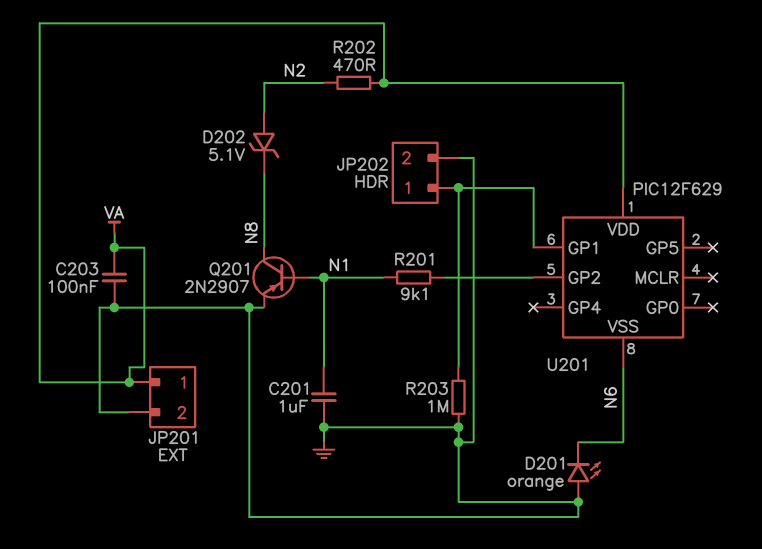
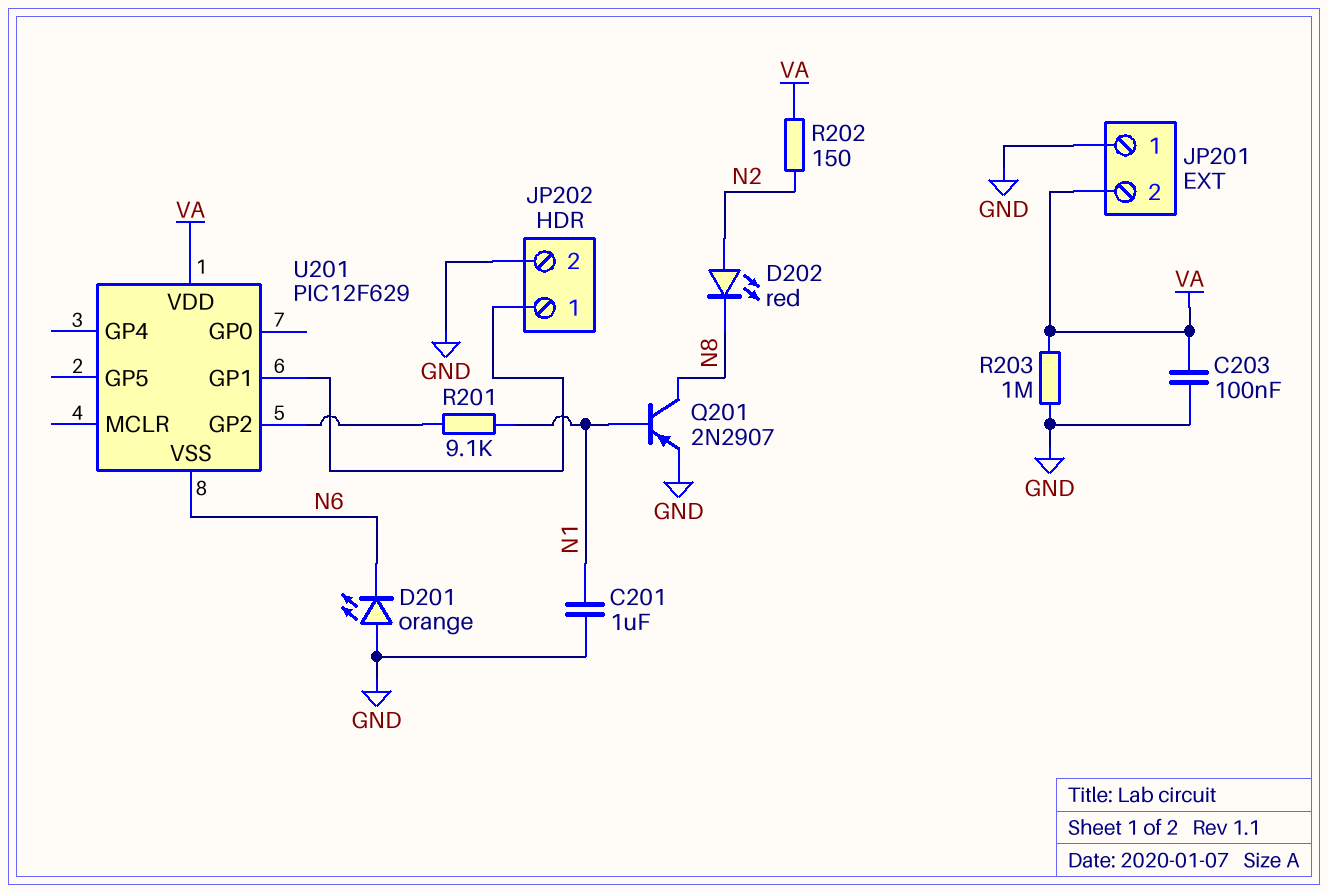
D202: zener 5.1V (A N2, K N8) -> LED red (A N2, K N8)
JP201 pin 1: VA -> GND
JP201 pin 2: GND -> VA
R202: 470 (N2, VA) -> 150 (N2, VA)
R203: 1M (GND, JP202/1) -> 1M (GND, VA)

